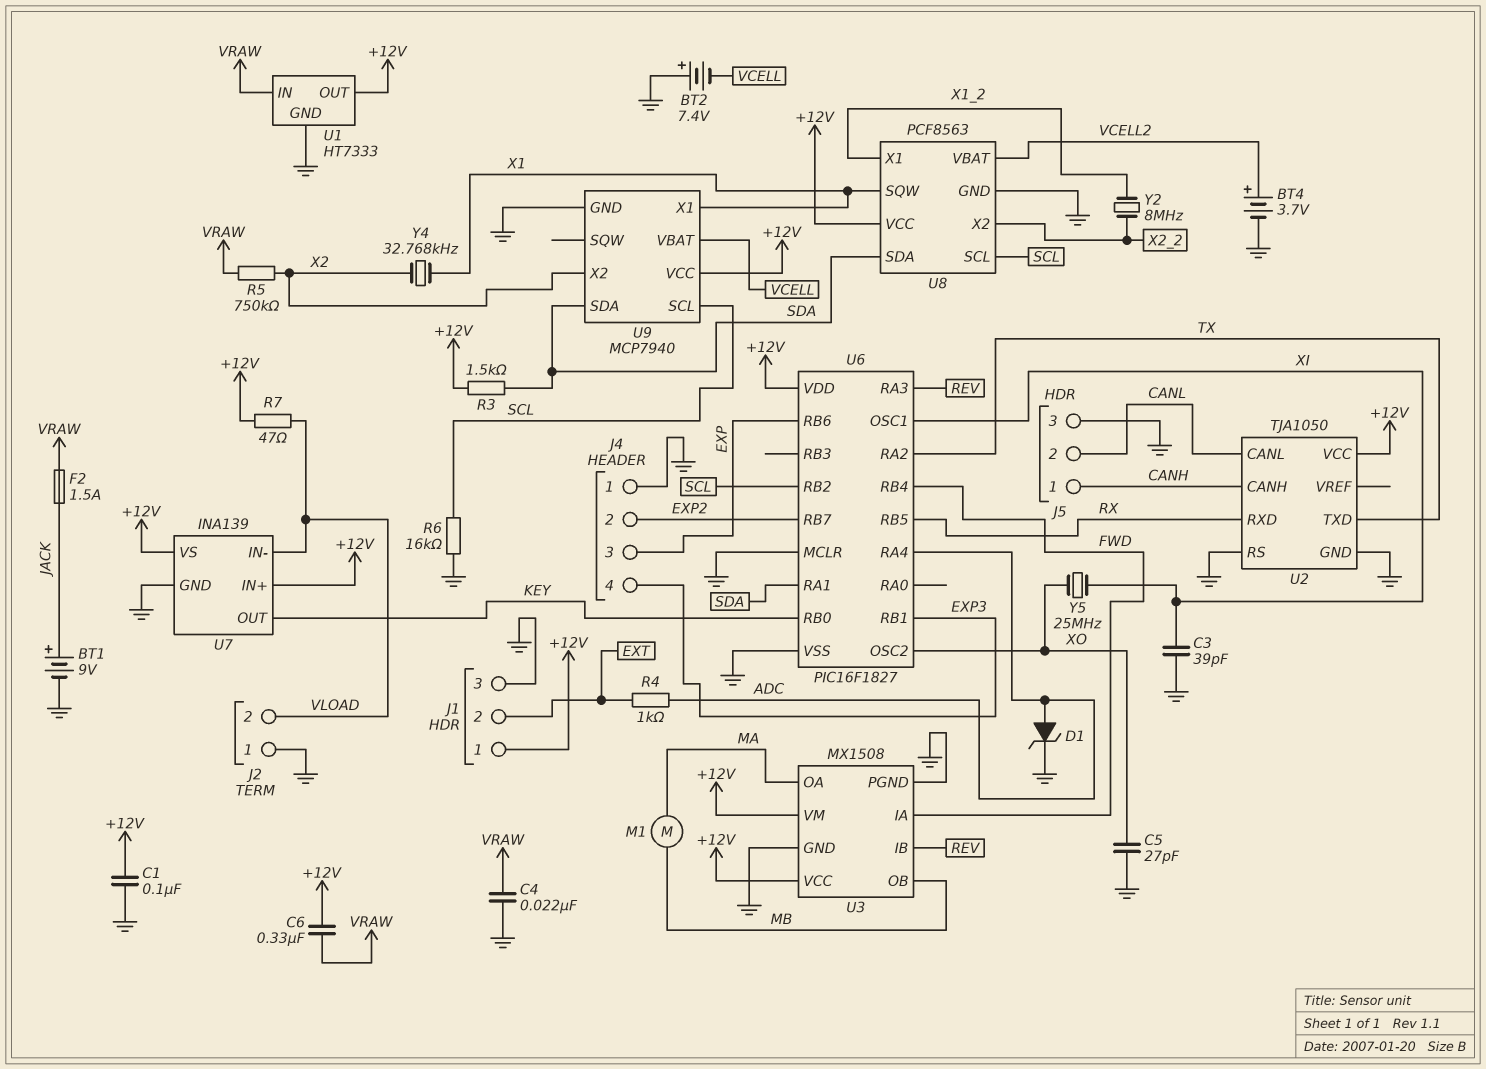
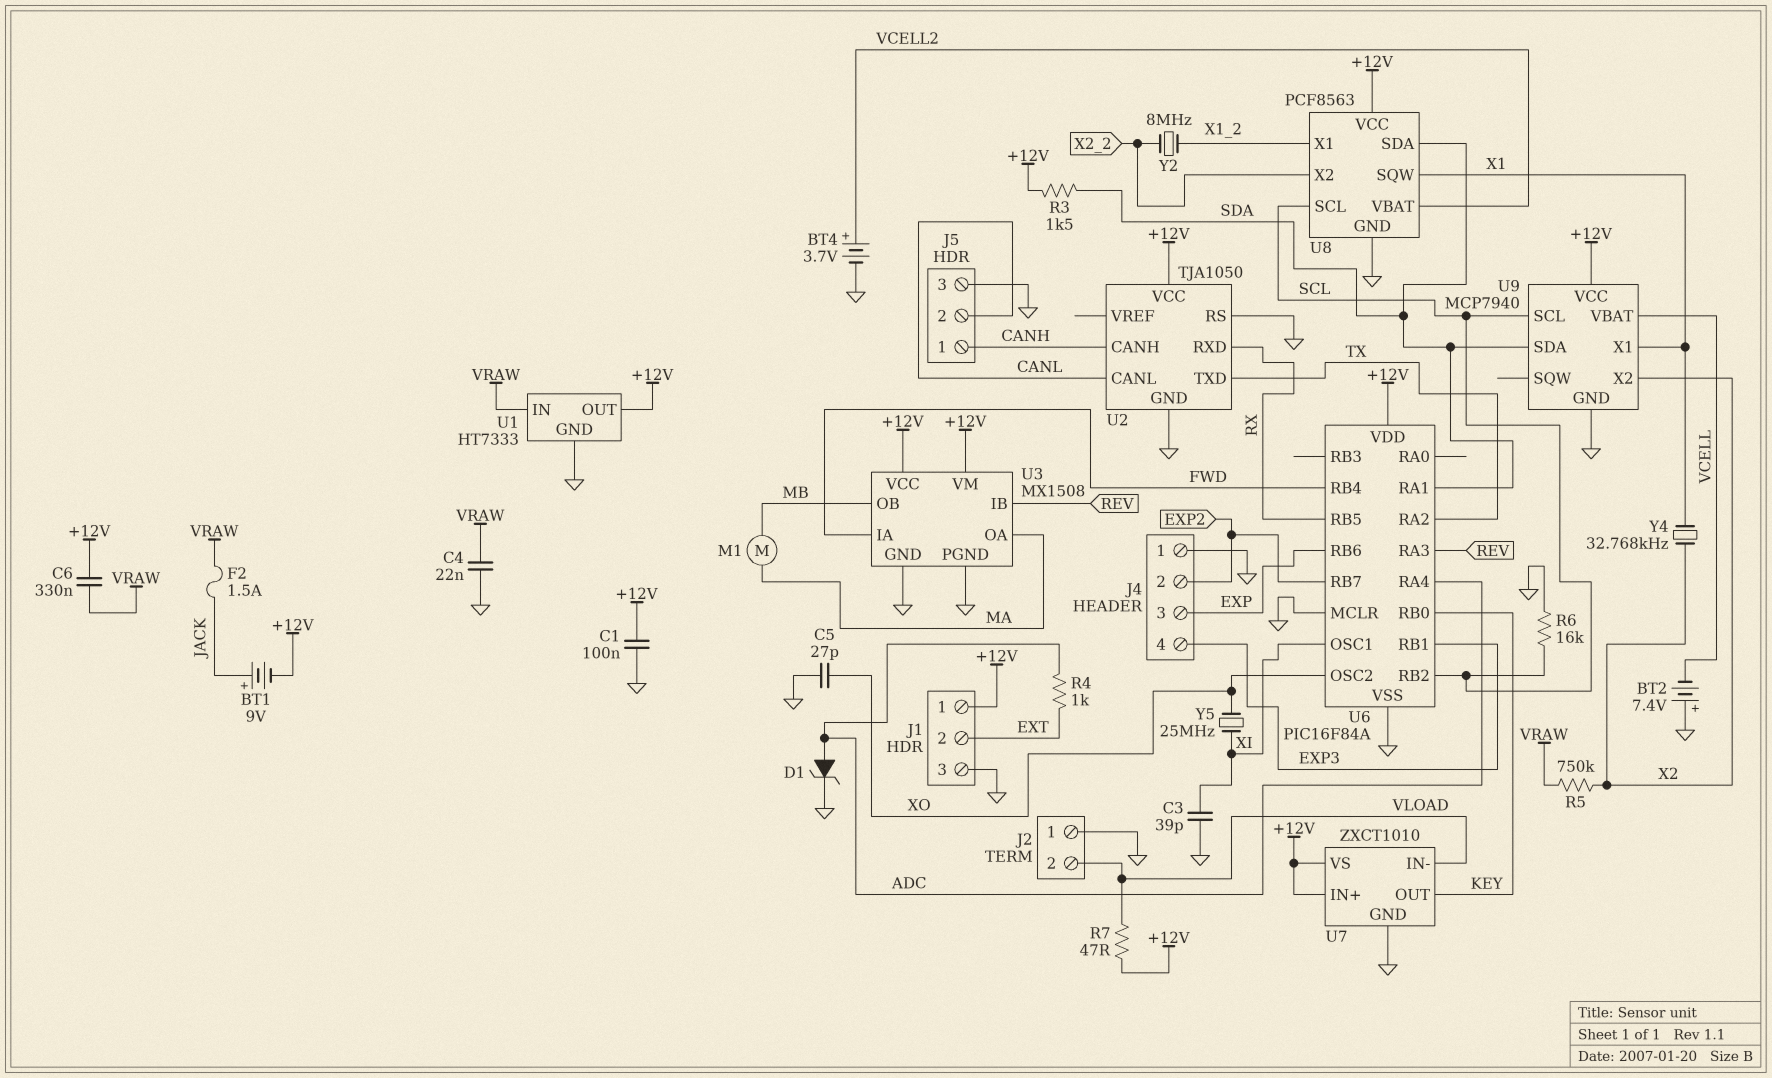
BT1: 9V (plus JACK, minus GND) -> 9V (plus JACK, minus +12V)
U6: PIC16F1827 -> PIC16F84A
U7: INA139 -> ZXCT1010

